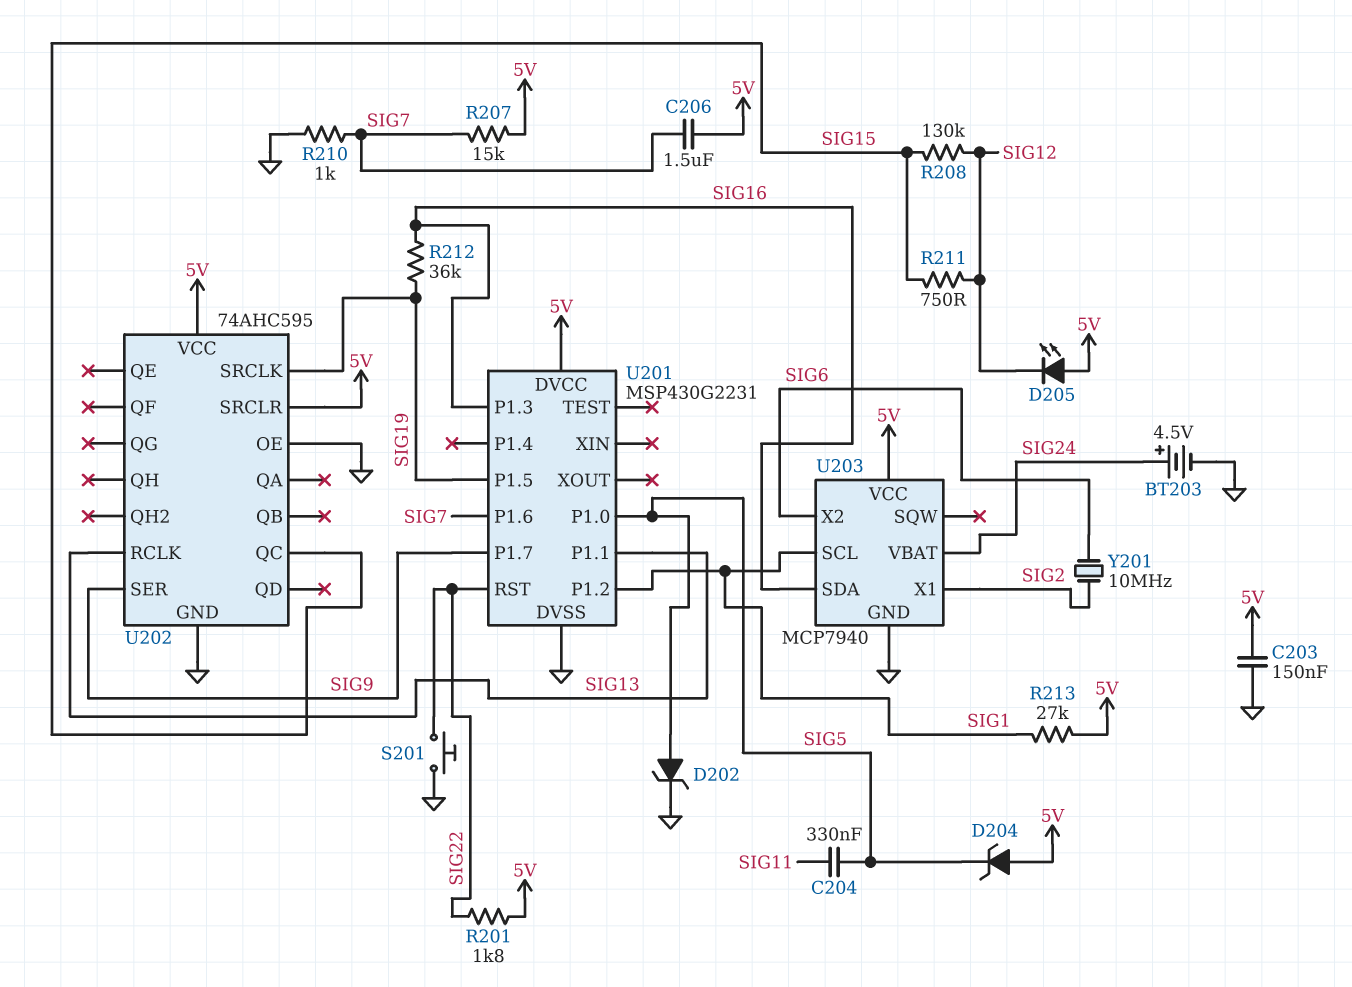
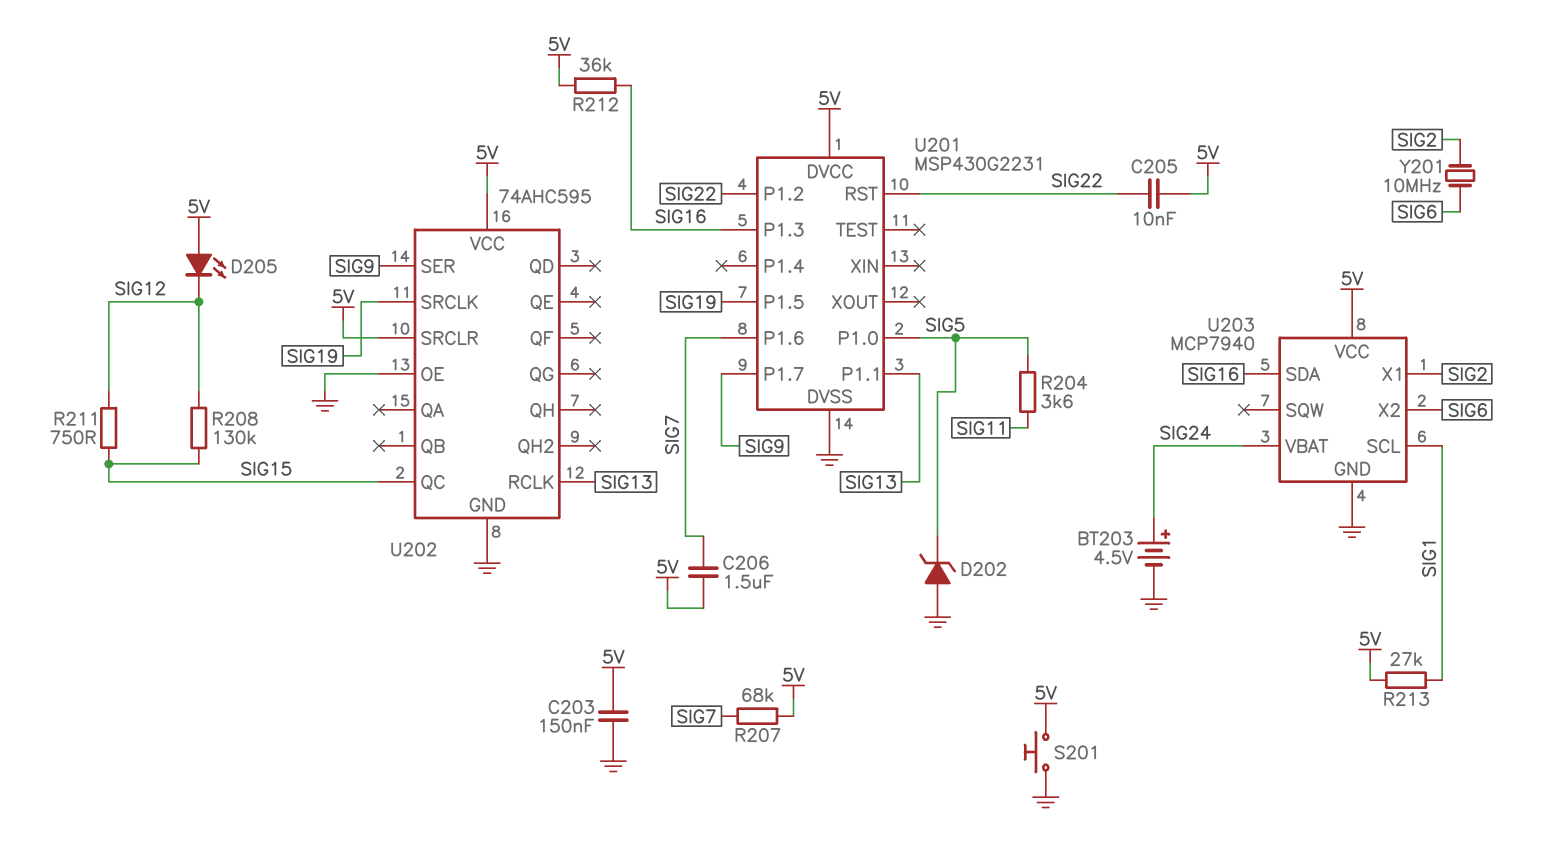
C204: 330nF (SIG5, SIG11) -> none
C205: none -> 10nF (5V, SIG22)
D202: zener (A SIG5, K GND) -> zener (A GND, K SIG5)
D204: zener (A 5V, K SIG5) -> none
R201: 1.8k (5V, SIG22) -> none
R204: none -> 3.6k (SIG5, SIG11)
R207: 15k (5V, SIG7) -> 68k (5V, SIG7)
R210: 1k (GND, SIG7) -> none
R212: 36k (SIG16, SIG19) -> 36k (5V, SIG16)
S201: button (GND, SIG22) -> button (5V, GND)
U201 pin P1.2: SIG1 -> SIG22

